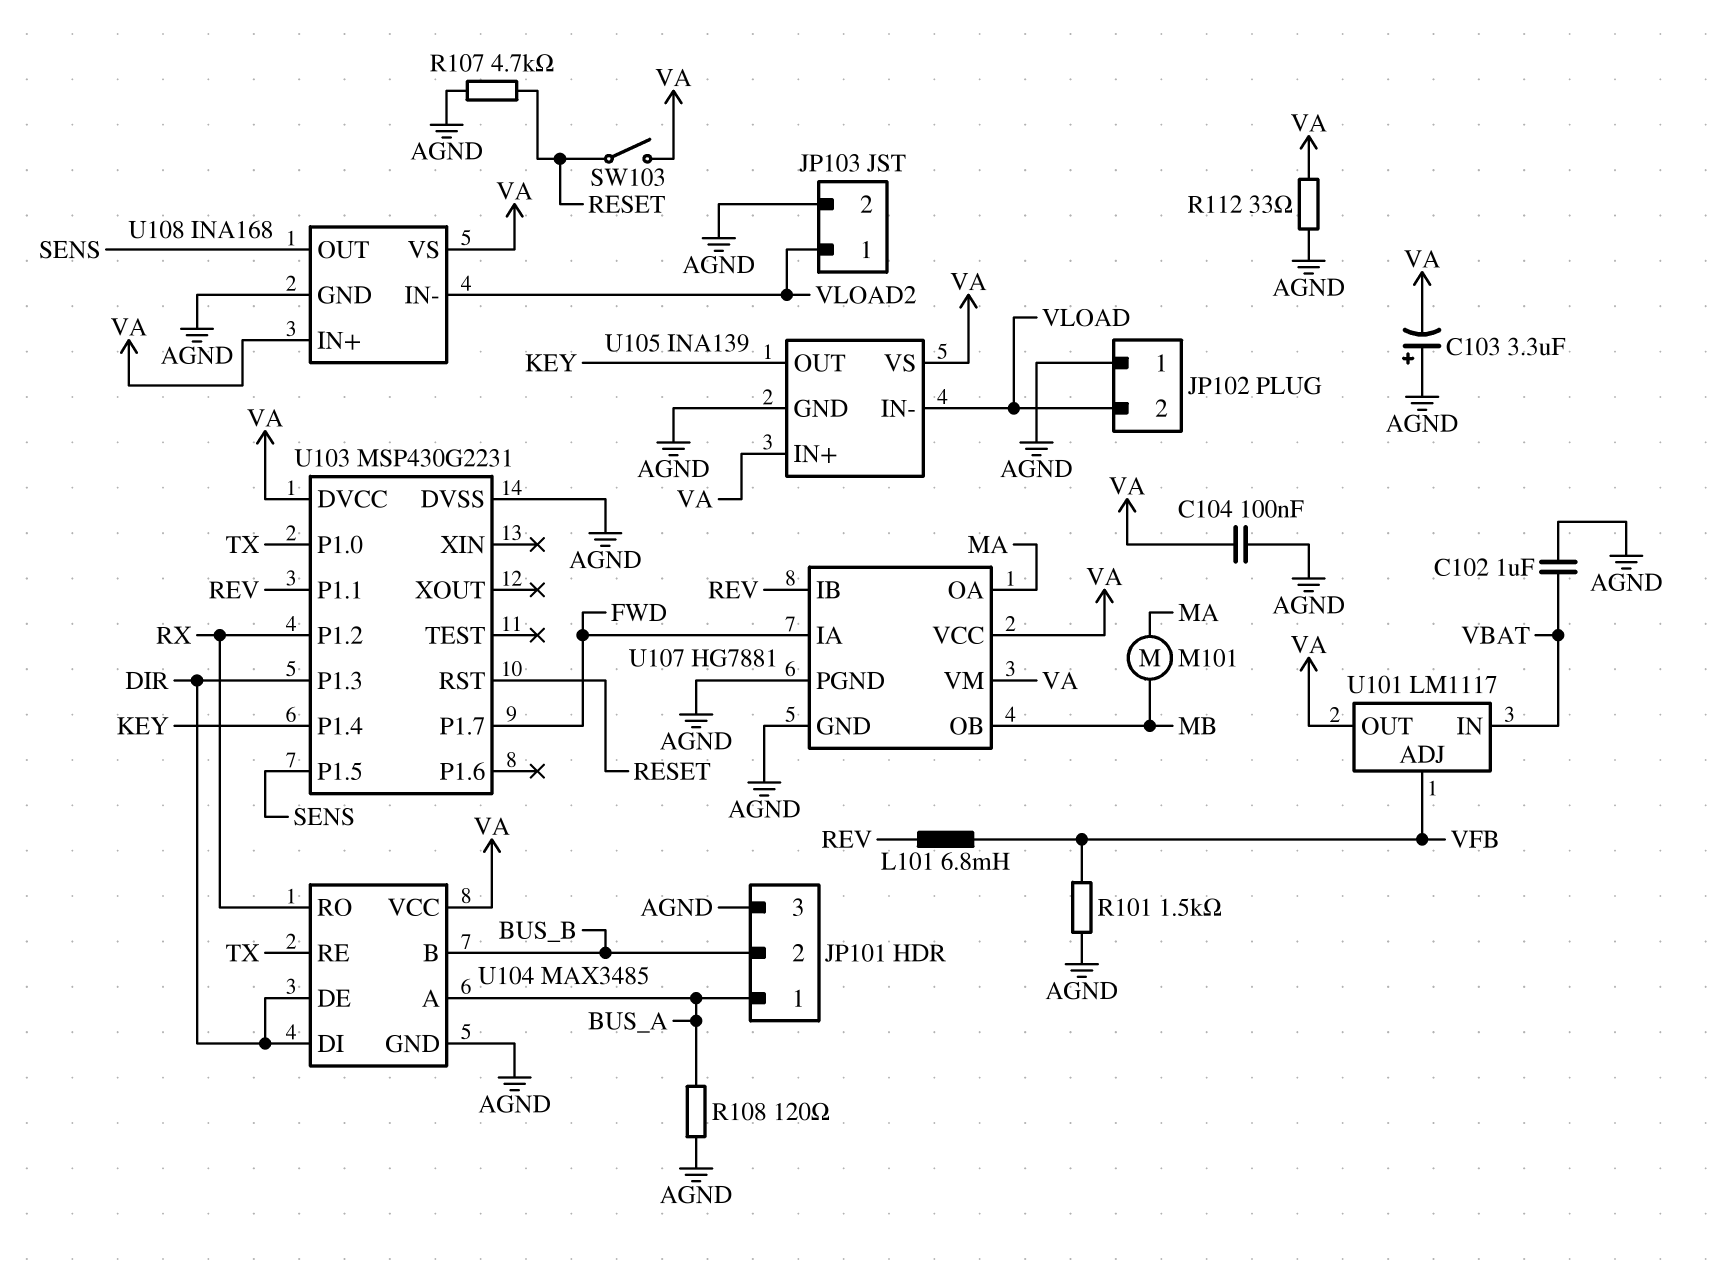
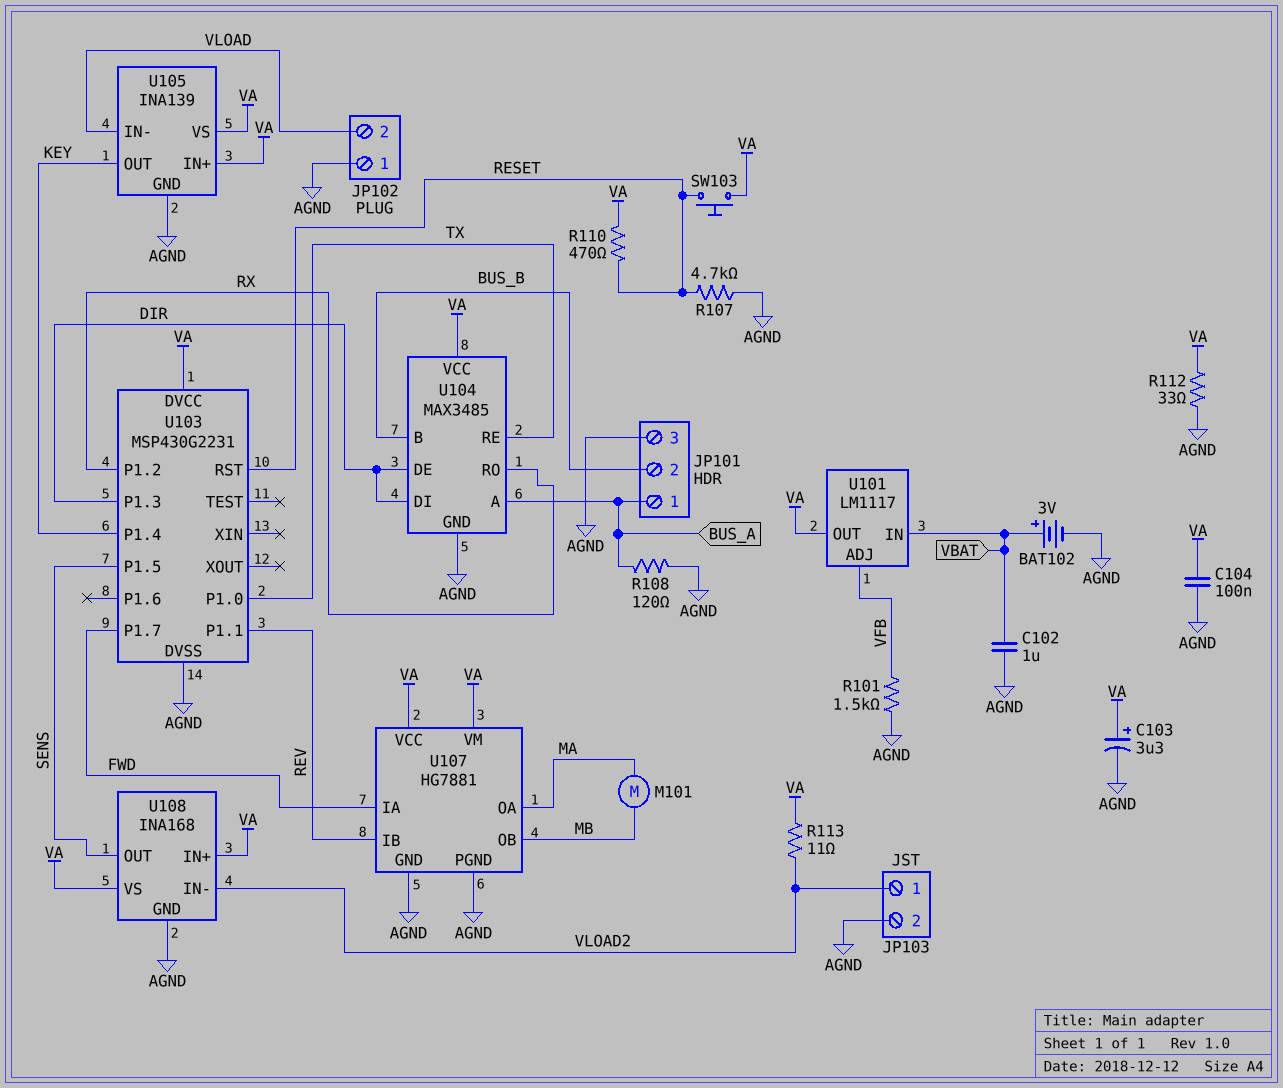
BAT102: none -> 3V (plus VBAT, minus AGND)
C103: 3.3uF (plus AGND, minus VA) -> 3.3uF (plus VA, minus AGND)
L101: 6.8mH (REV, VFB) -> none
R110: none -> 470 (RESET, VA)
R113: none -> 11 (VA, VLOAD2)
SW103: switch (RESET, VA) -> button (RESET, VA)

